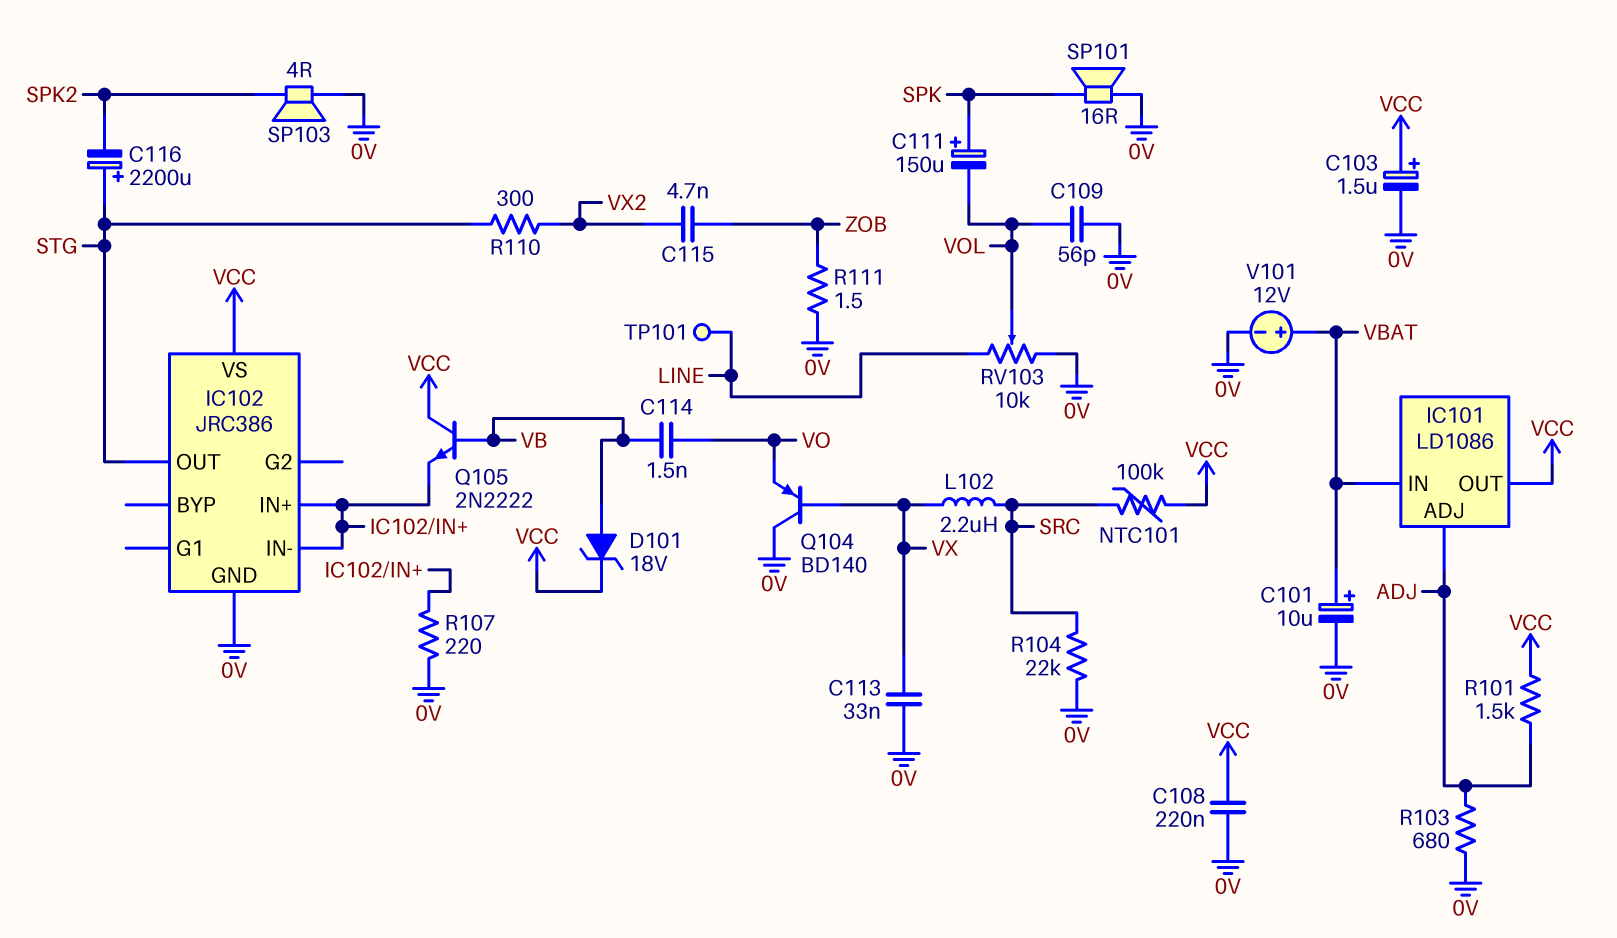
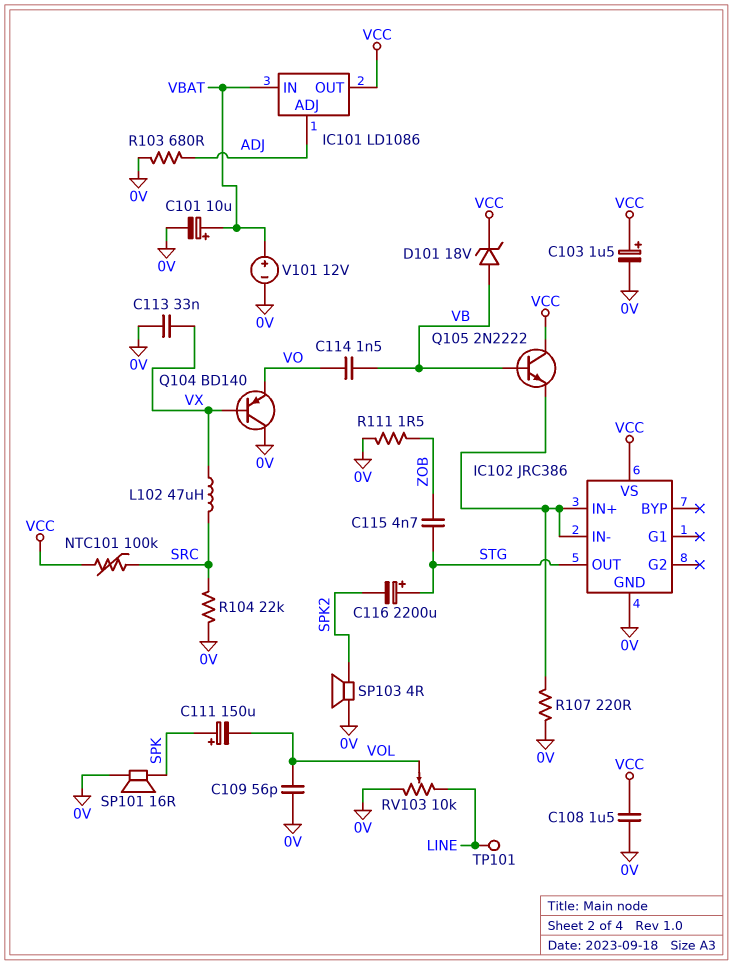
C108: 220nF (0V, VCC) -> 1.5uF (0V, VCC)
C115: 4.7nF (VX2, ZOB) -> 4.7nF (STG, ZOB)
L102: 2.2uH (SRC, VX) -> 47uH (SRC, VX)
R101: 1.5k (ADJ, VCC) -> none
R110: 300 (STG, VX2) -> none

